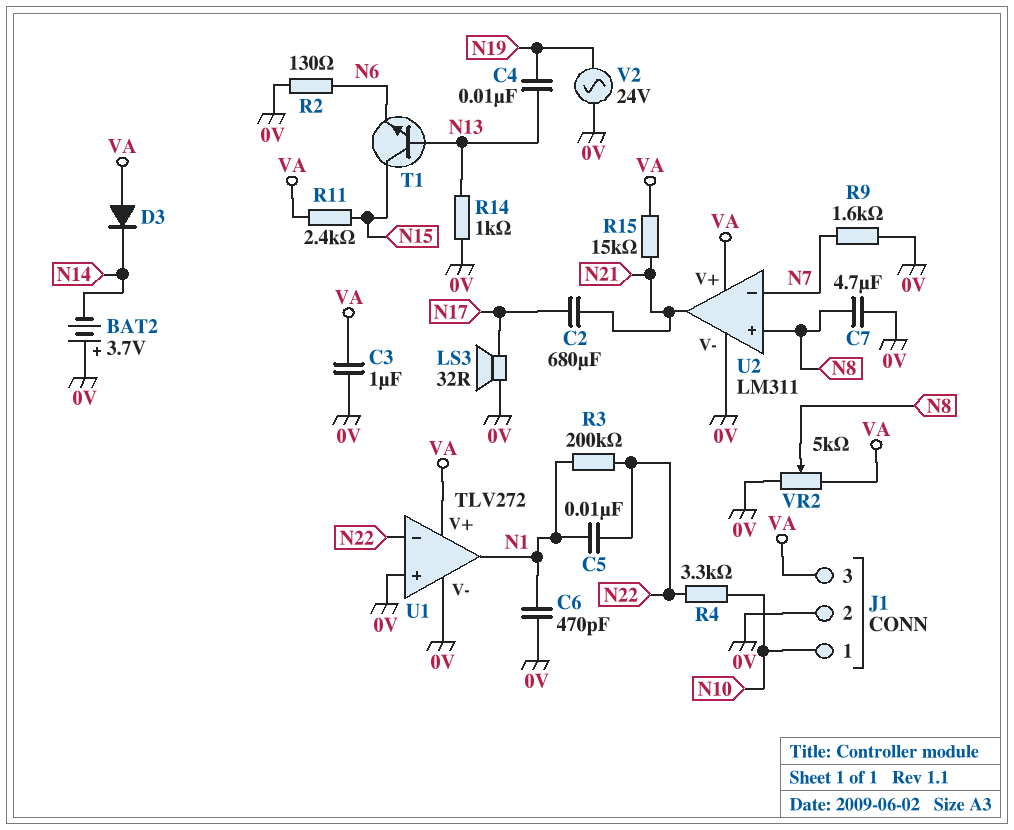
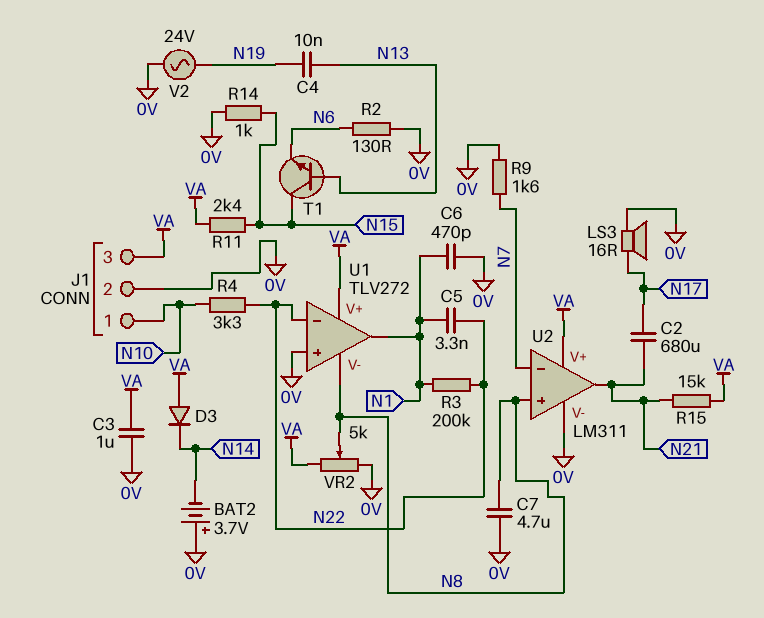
C5: 10nF (N1, N22) -> 3.3nF (N1, N22)
LS3: speaker 32R (0V, N17) -> speaker 16R (0V, N17)
R14: 1k (0V, N13) -> 1k (0V, N15)
U1 pin V-: 0V -> N8

